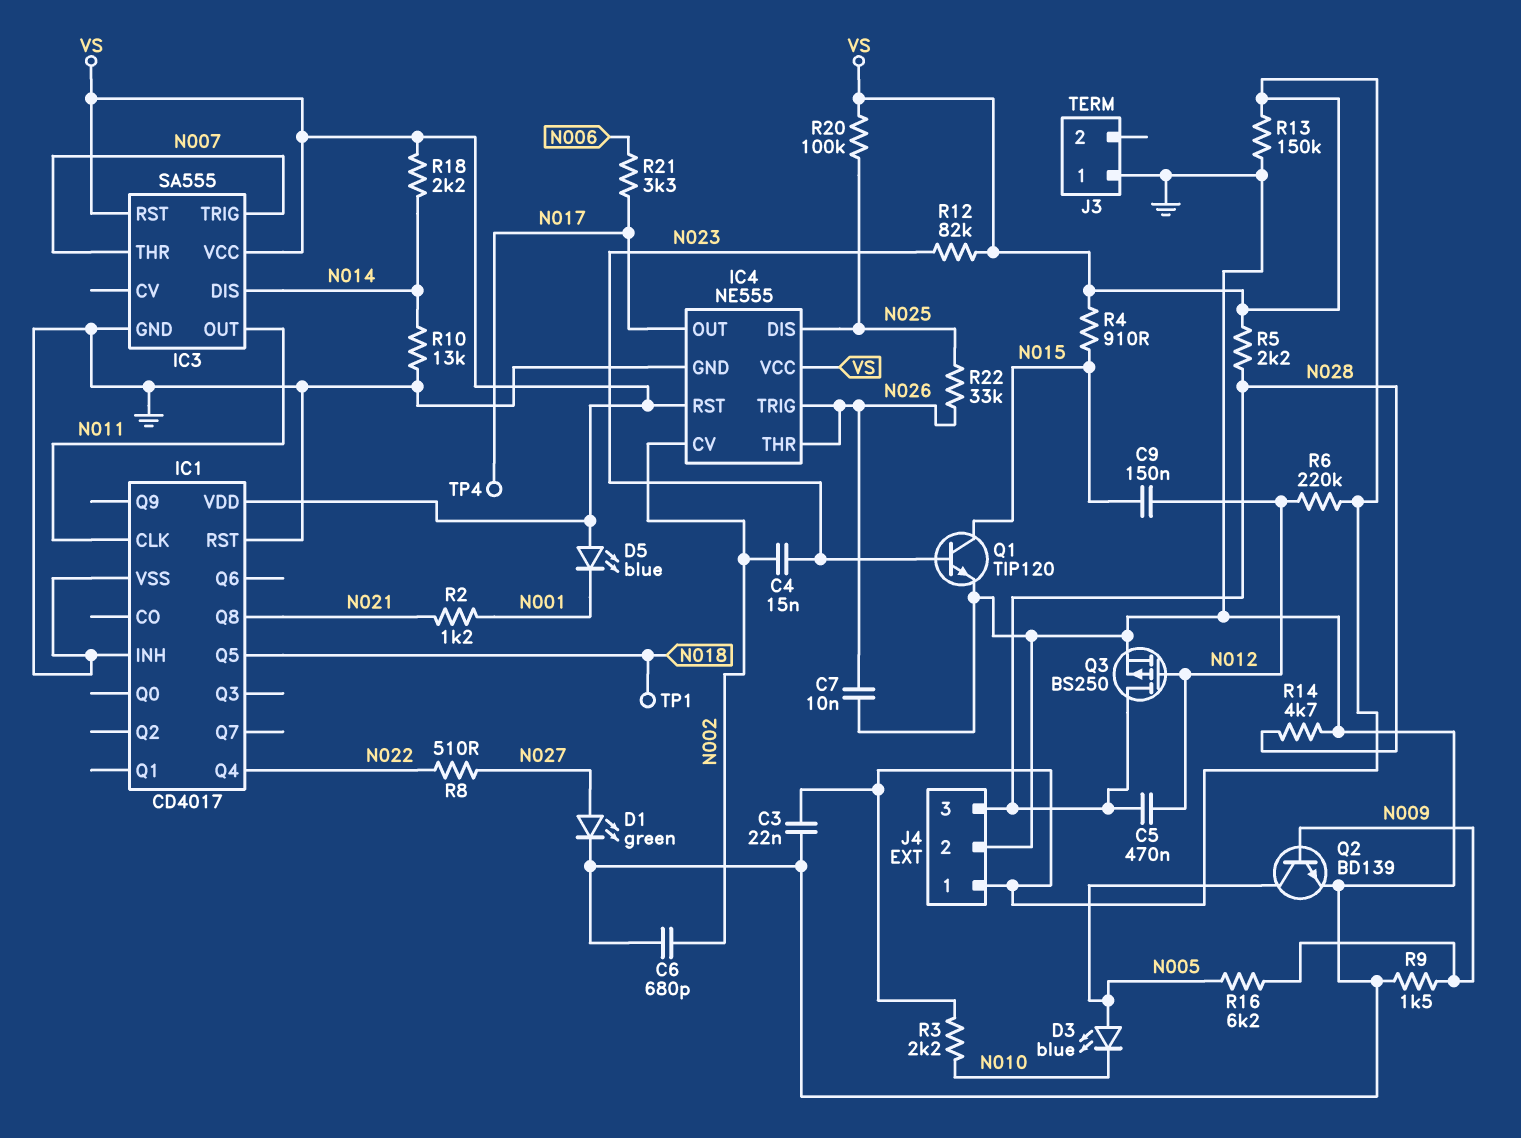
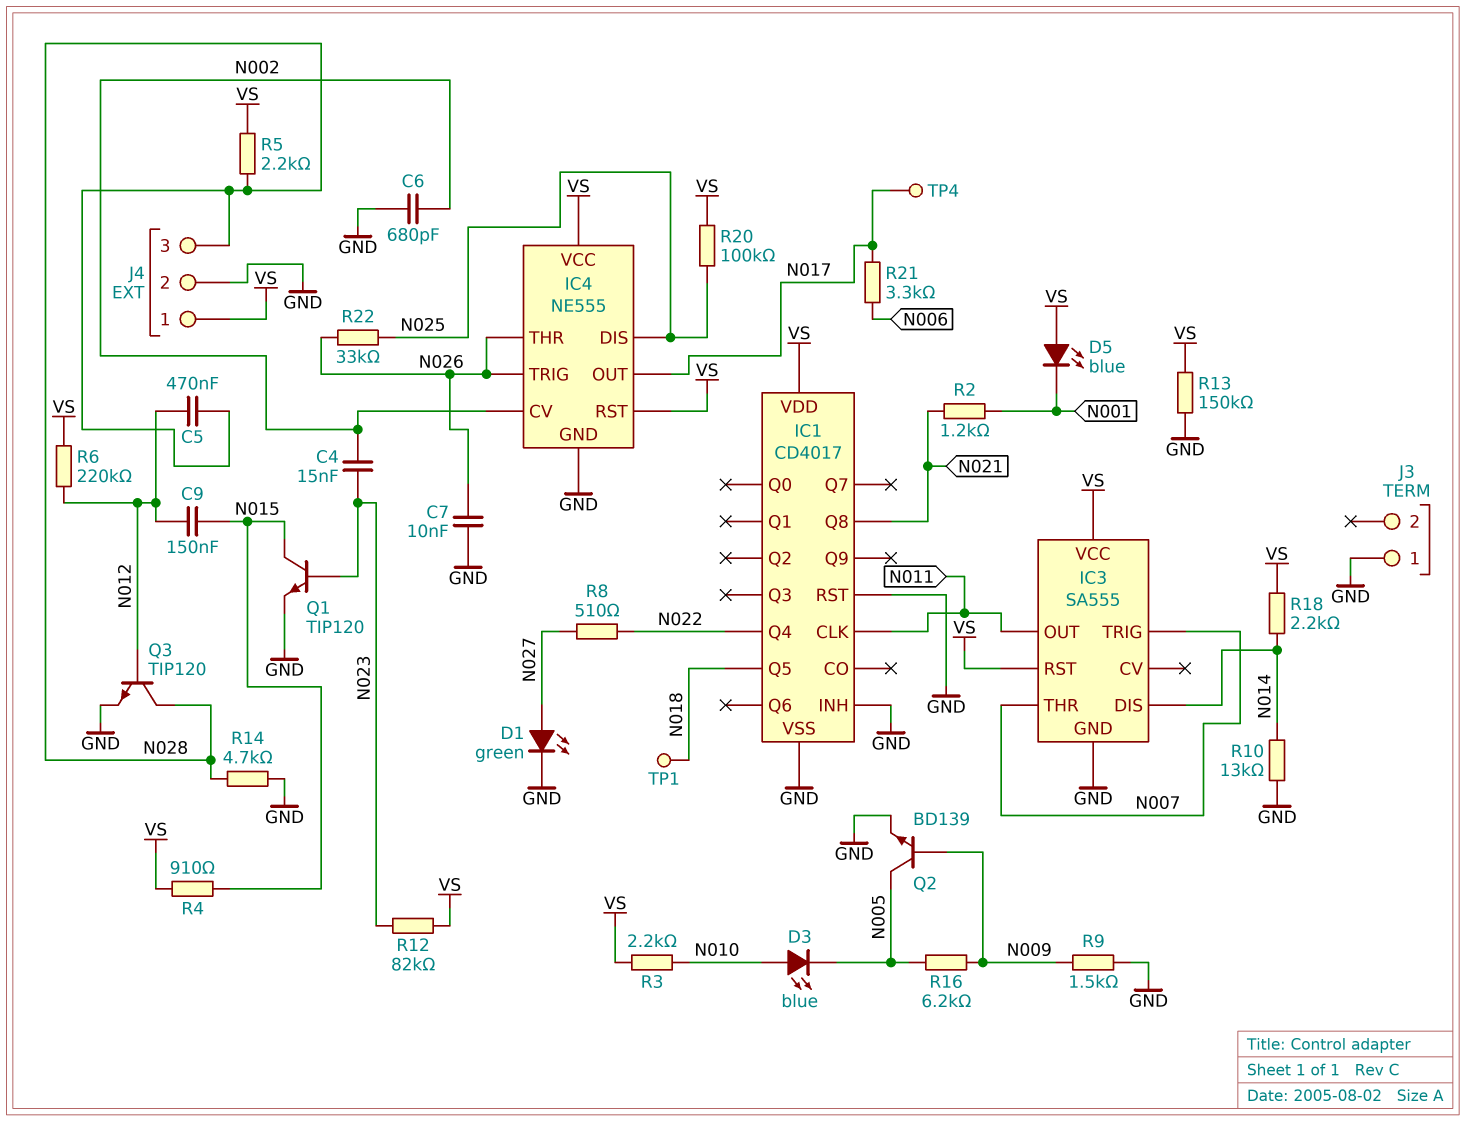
C3: 22nF (GND, VS) -> none
D3: LED blue (A N005, K N010) -> LED blue (A N010, K N005)
Q3: PMOS BS250 (G N012, D N028, S GND) -> NPN TIP120 (B N012, C N028, E GND)

